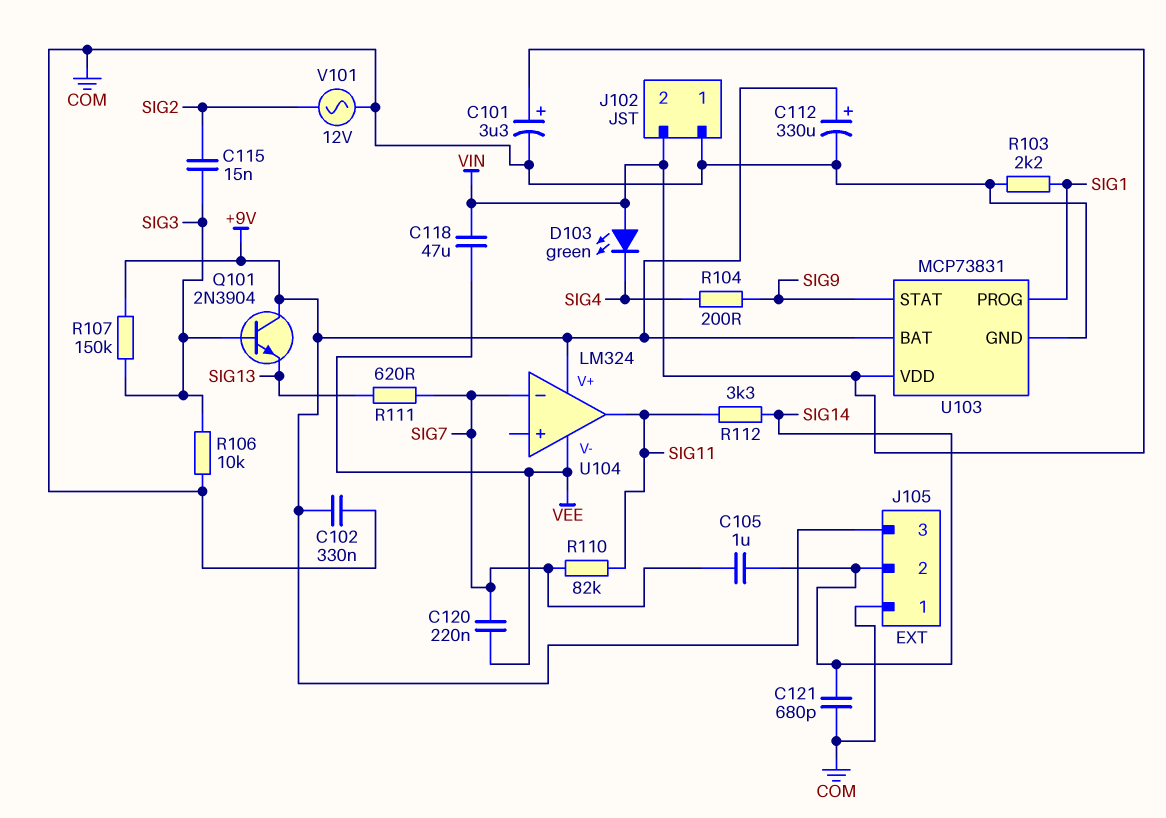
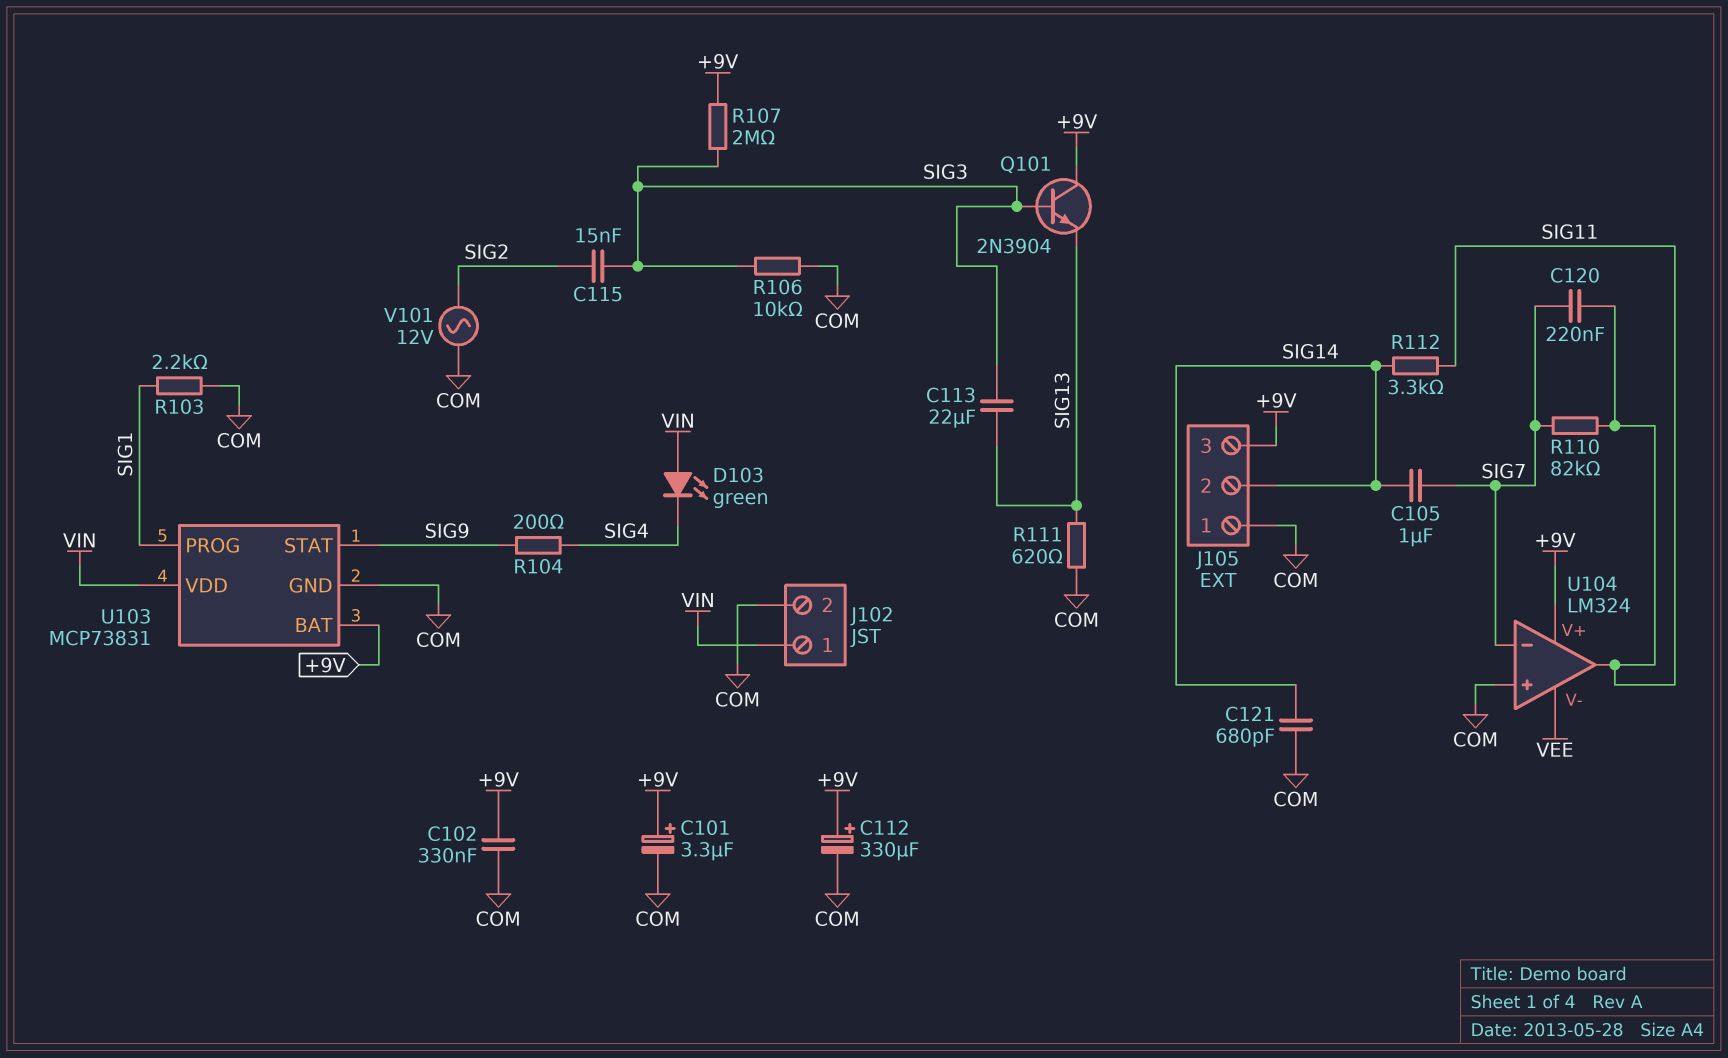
C101: 3.3uF (plus VIN, minus COM) -> 3.3uF (plus +9V, minus COM)
C113: none -> 22uF (SIG3, SIG13)
C118: 47uF (VEE, VIN) -> none
C120: 220nF (SIG7, VEE) -> 220nF (SIG7, SIG11)
J102 pin 1: COM -> VIN
J102 pin 2: VIN -> COM
R107: 150k (+9V, SIG3) -> 2M (+9V, SIG3)
R111: 620 (SIG7, SIG13) -> 620 (COM, SIG13)
U104 pin in+: none -> COM

